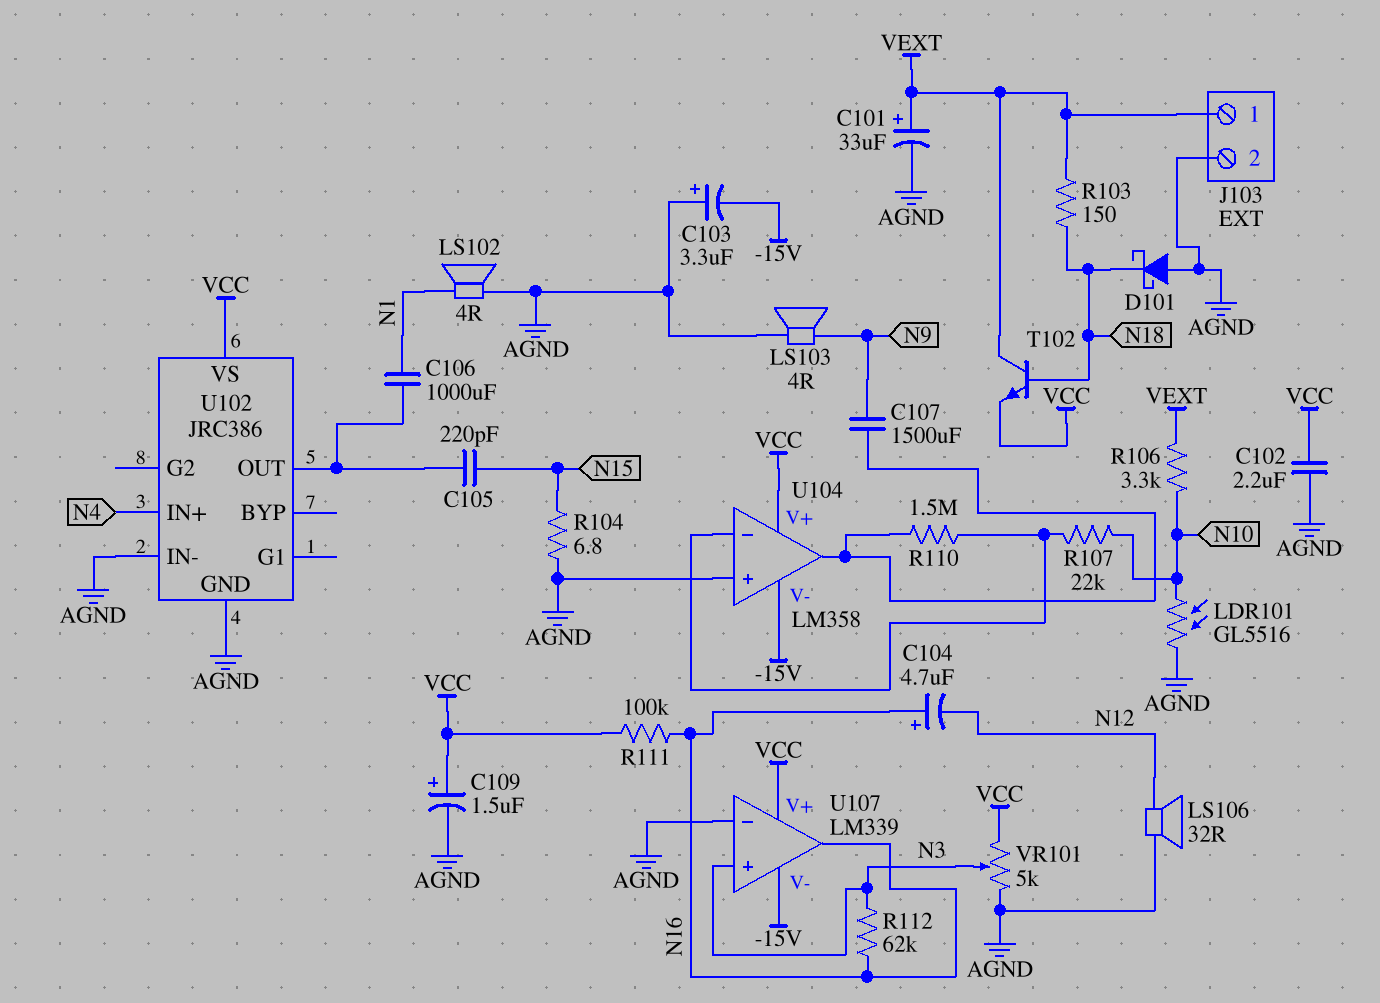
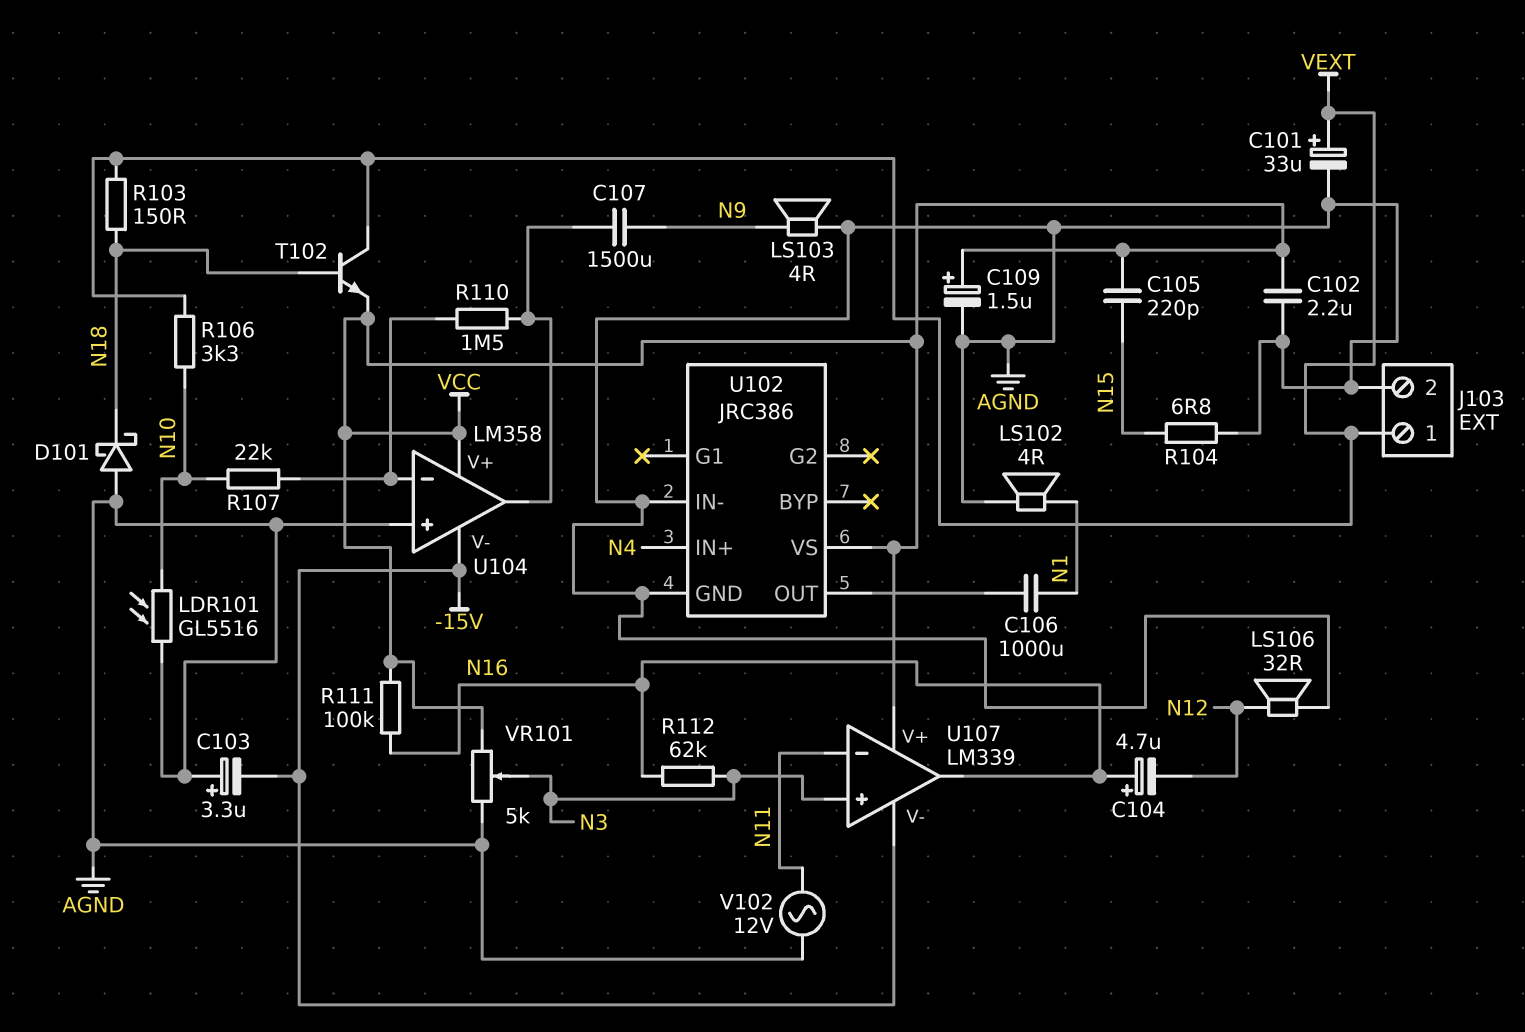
C105: 220pF (N15, U102/OUT) -> 220pF (N15, VCC)
U107 pin in-: AGND -> N11
V102: none -> AC 12V (AGND, N11)

